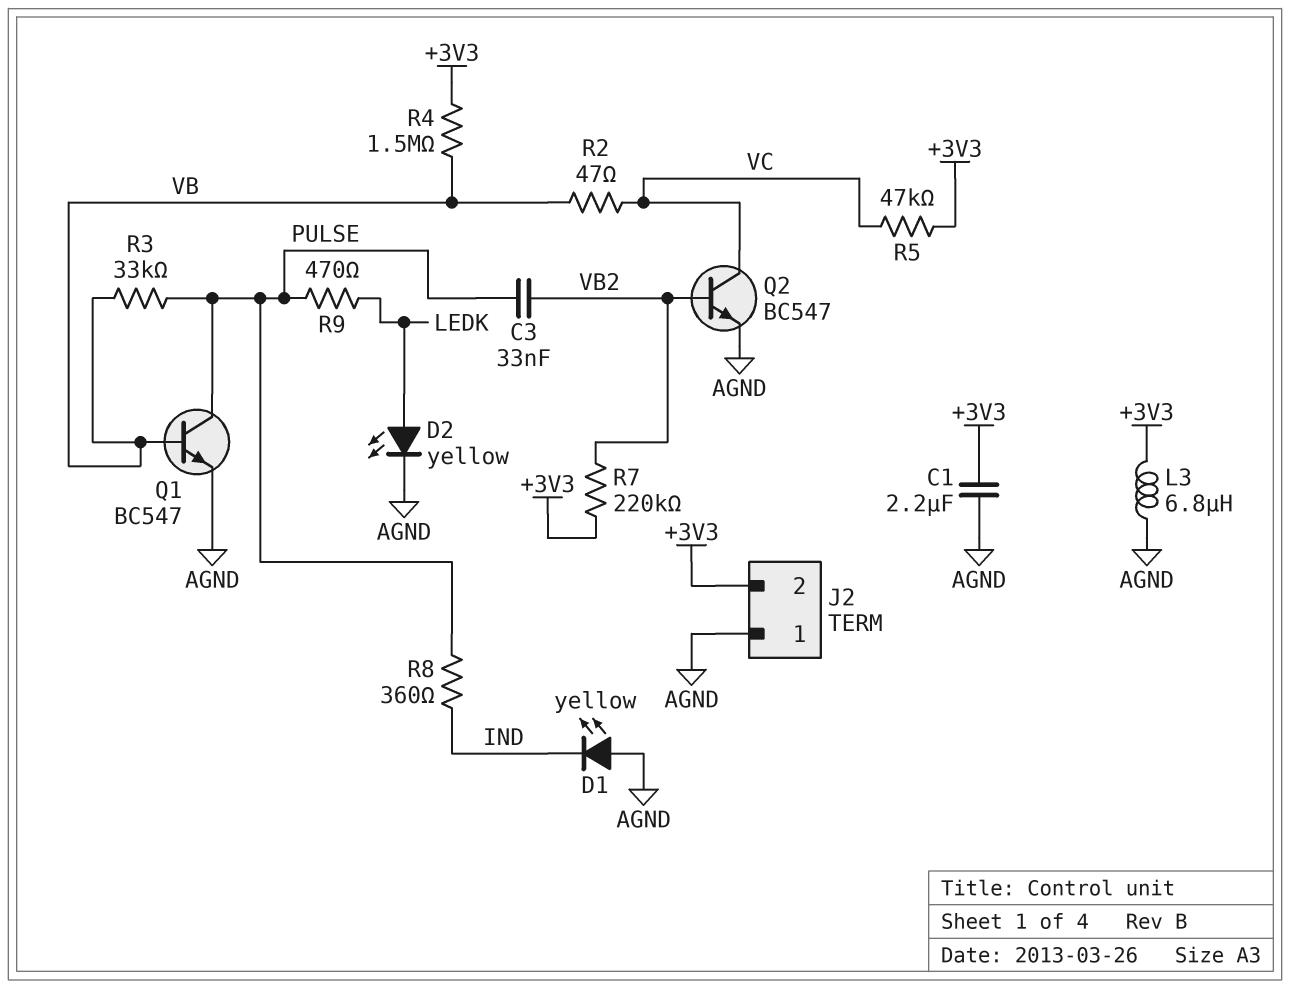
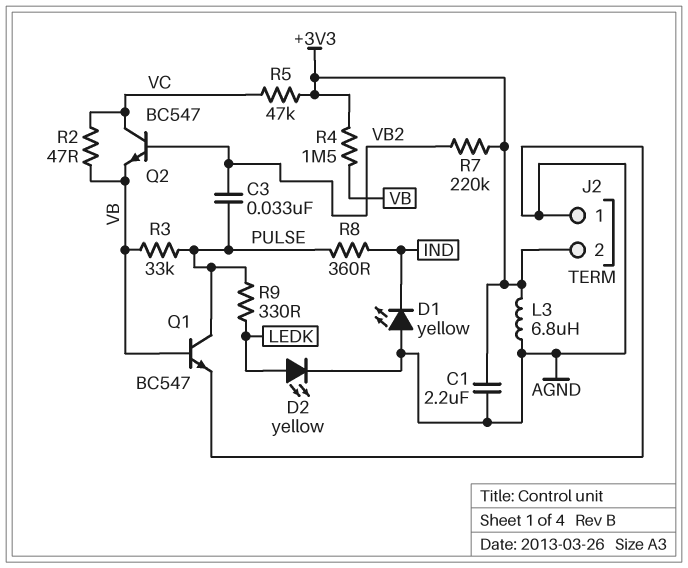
Q2: NPN BC547 (B VB2, C VC, E AGND) -> NPN BC547 (B VB2, C VC, E VB)
R9: 470 (LEDK, PULSE) -> 330 (LEDK, PULSE)

